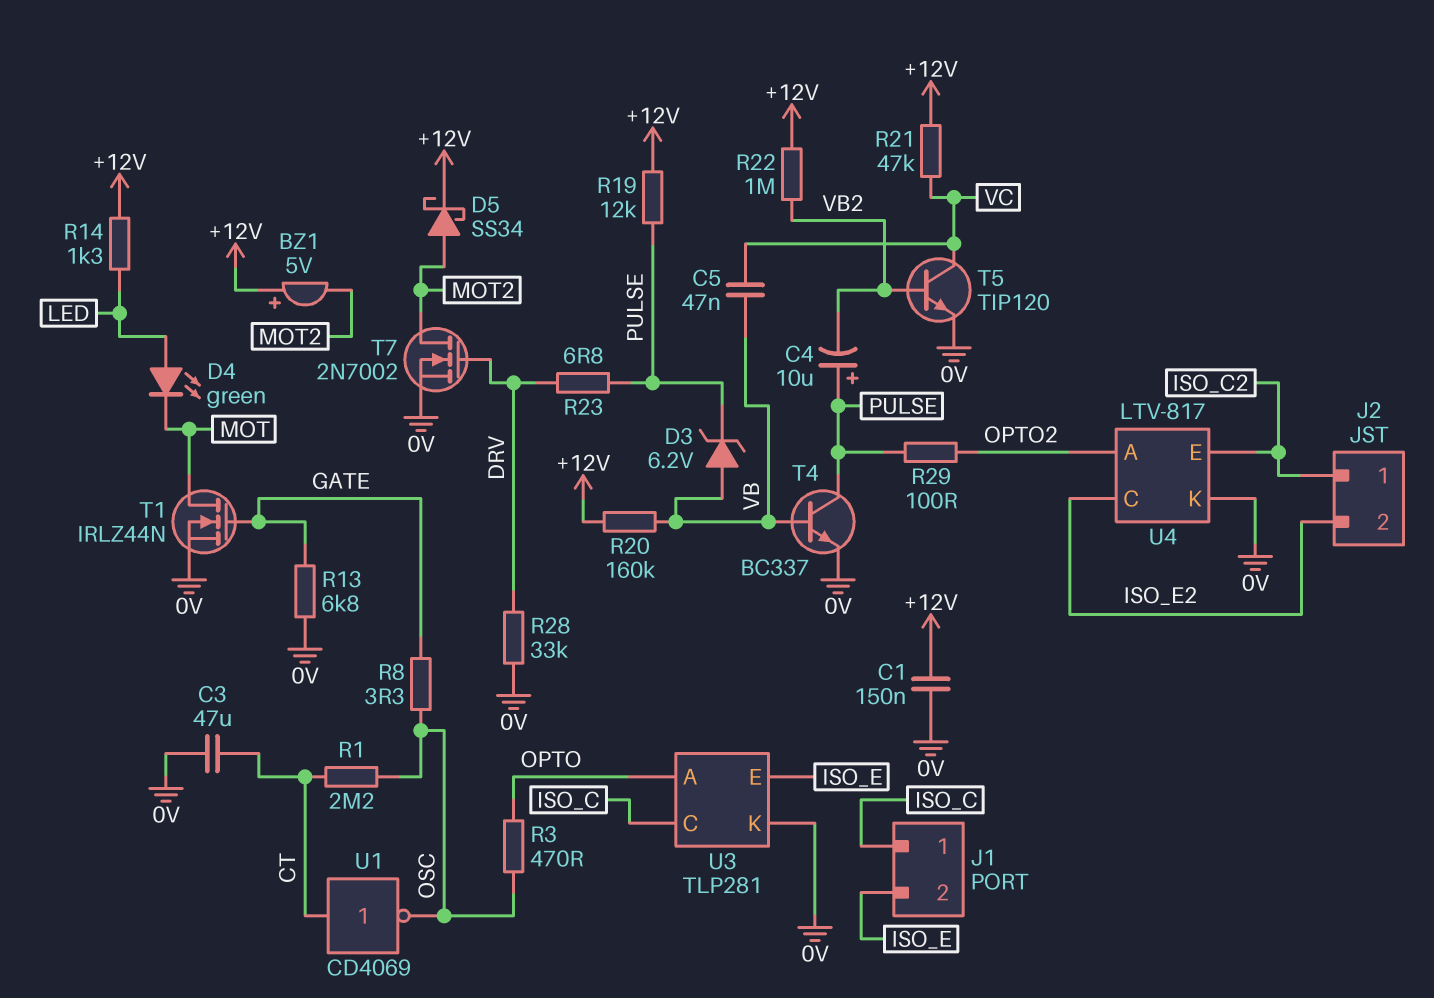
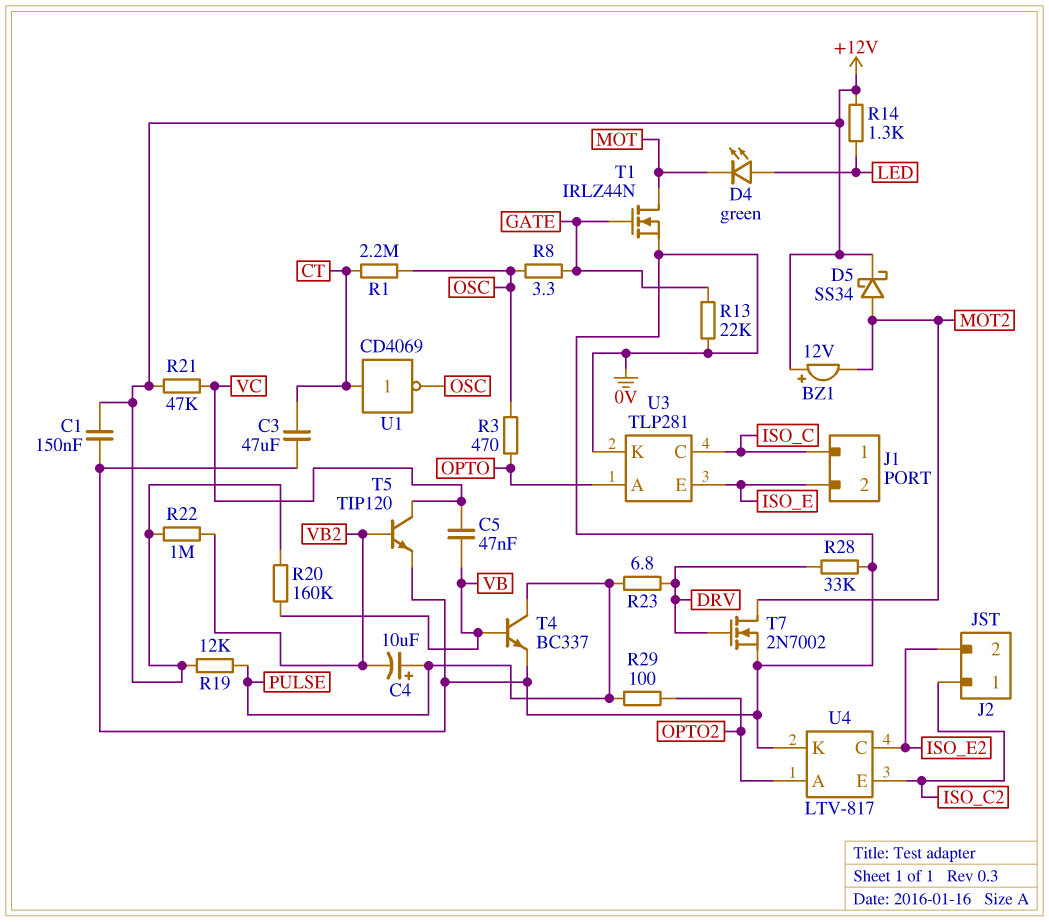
BZ1: buzzer 5V (plus +12V, minus MOT2) -> buzzer 12V (plus +12V, minus MOT2)
D3: zener 6.2V (A VB, K PULSE) -> none
R13: 6.8k (0V, GATE) -> 22k (0V, GATE)

